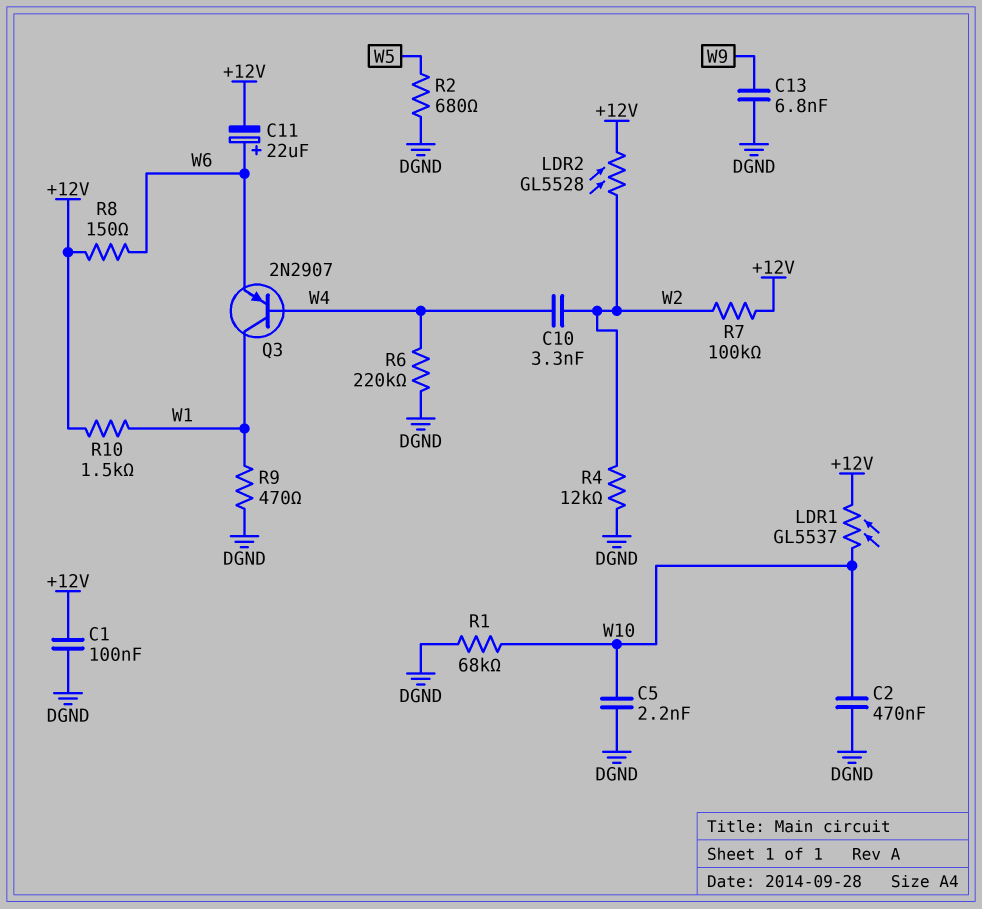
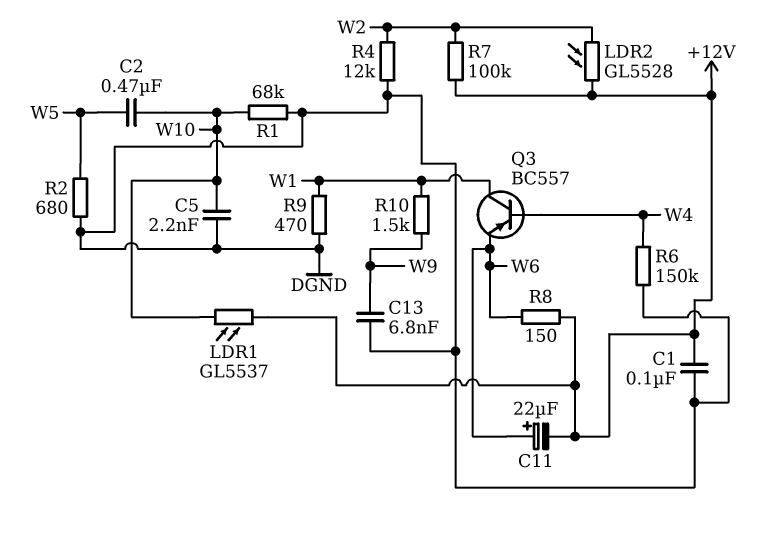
C2: 470nF (DGND, W10) -> 470nF (W5, W10)
C10: 3.3nF (W2, W4) -> none
Q3: PNP 2N2907 (B W4, C W1, E W6) -> PNP BC557 (B W4, C W1, E W6)
R6: 220k (DGND, W4) -> 150k (DGND, W4)
R10: 1.5k (+12V, W1) -> 1.5k (W1, W9)

